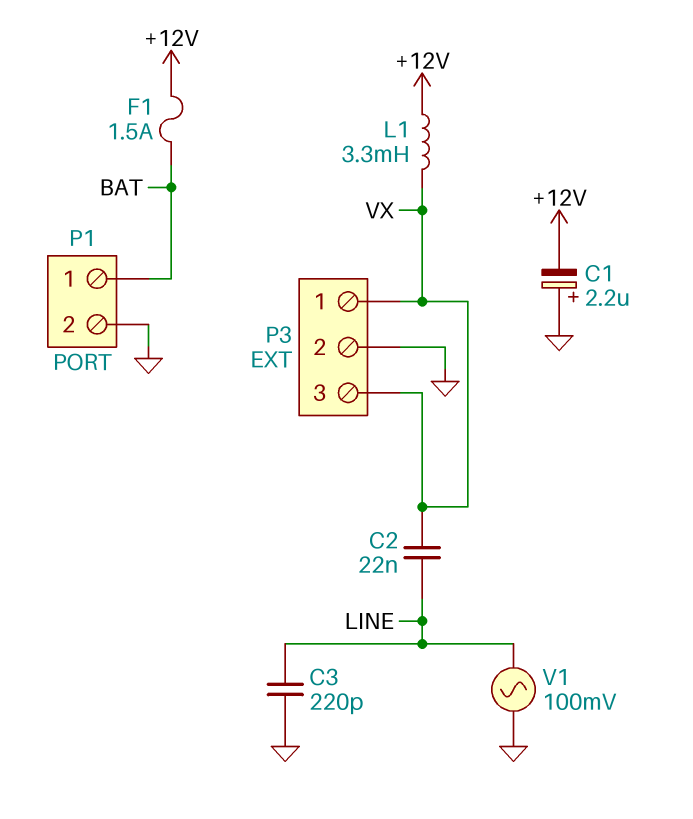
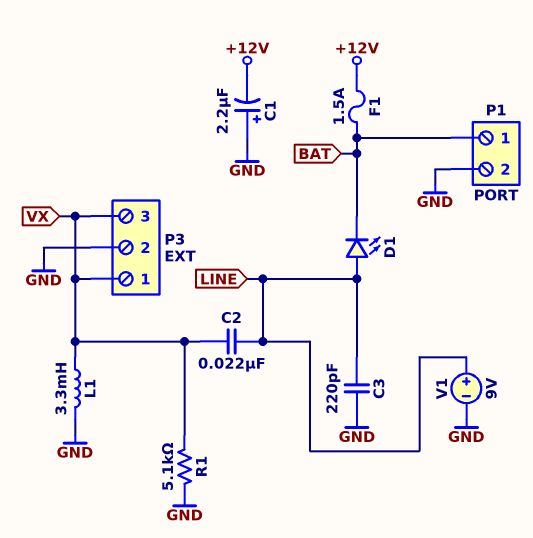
D1: none -> LED (A LINE, K BAT)
L1: 3.3mH (+12V, VX) -> 3.3mH (GND, VX)
R1: none -> 5.1k (GND, VX)
V1: AC 100mV (GND, LINE) -> 9V (plus LINE, minus GND)

